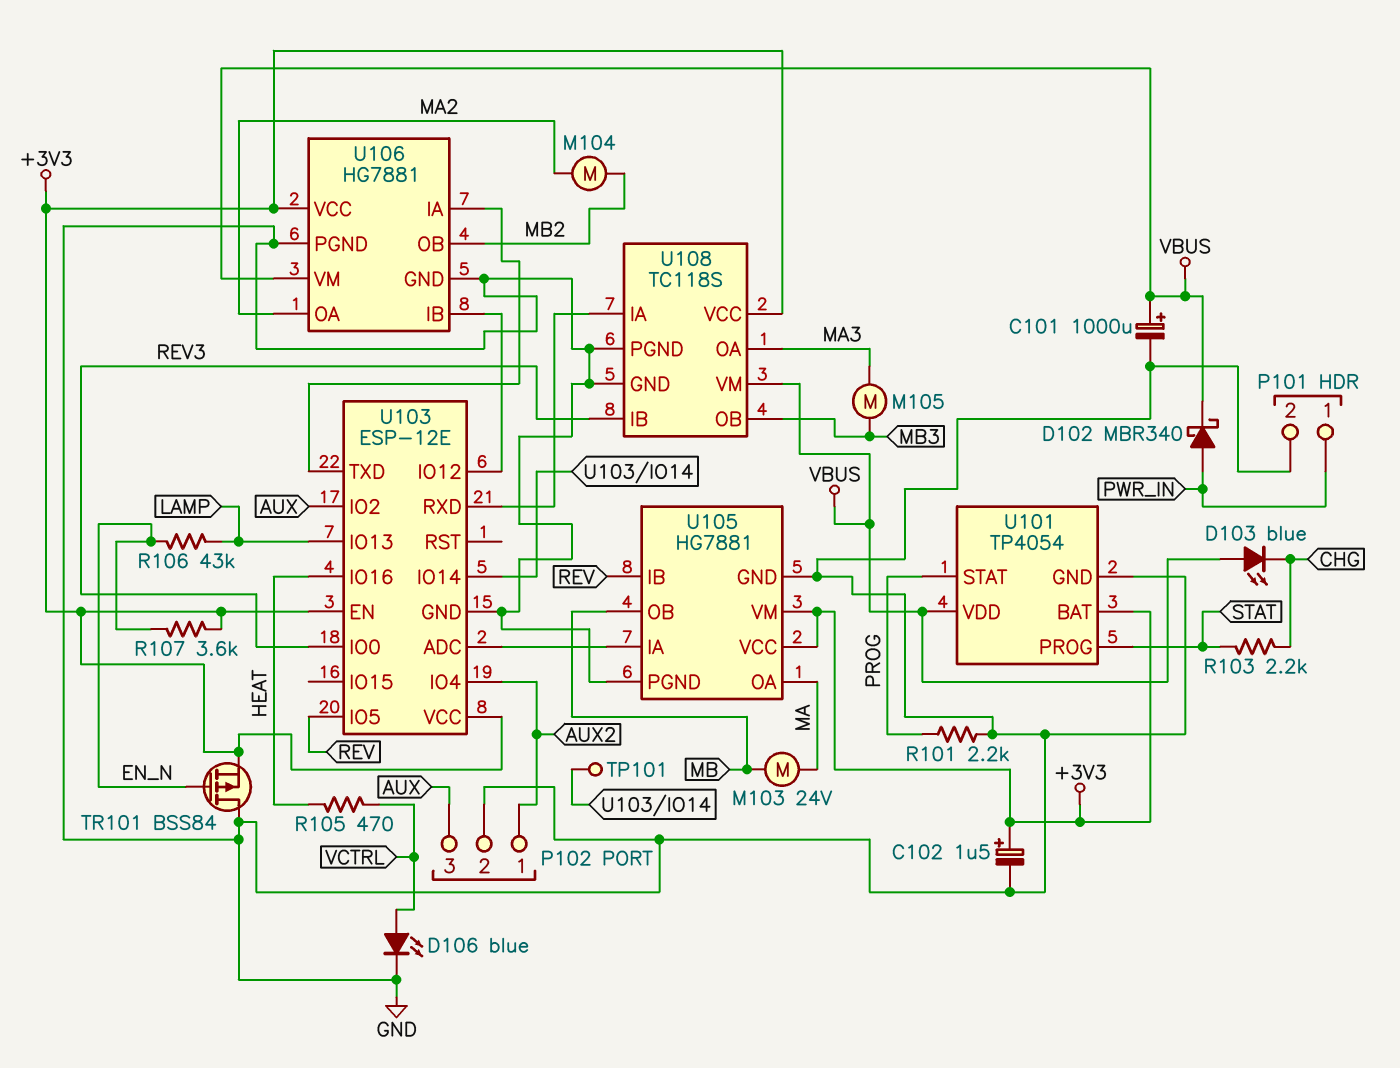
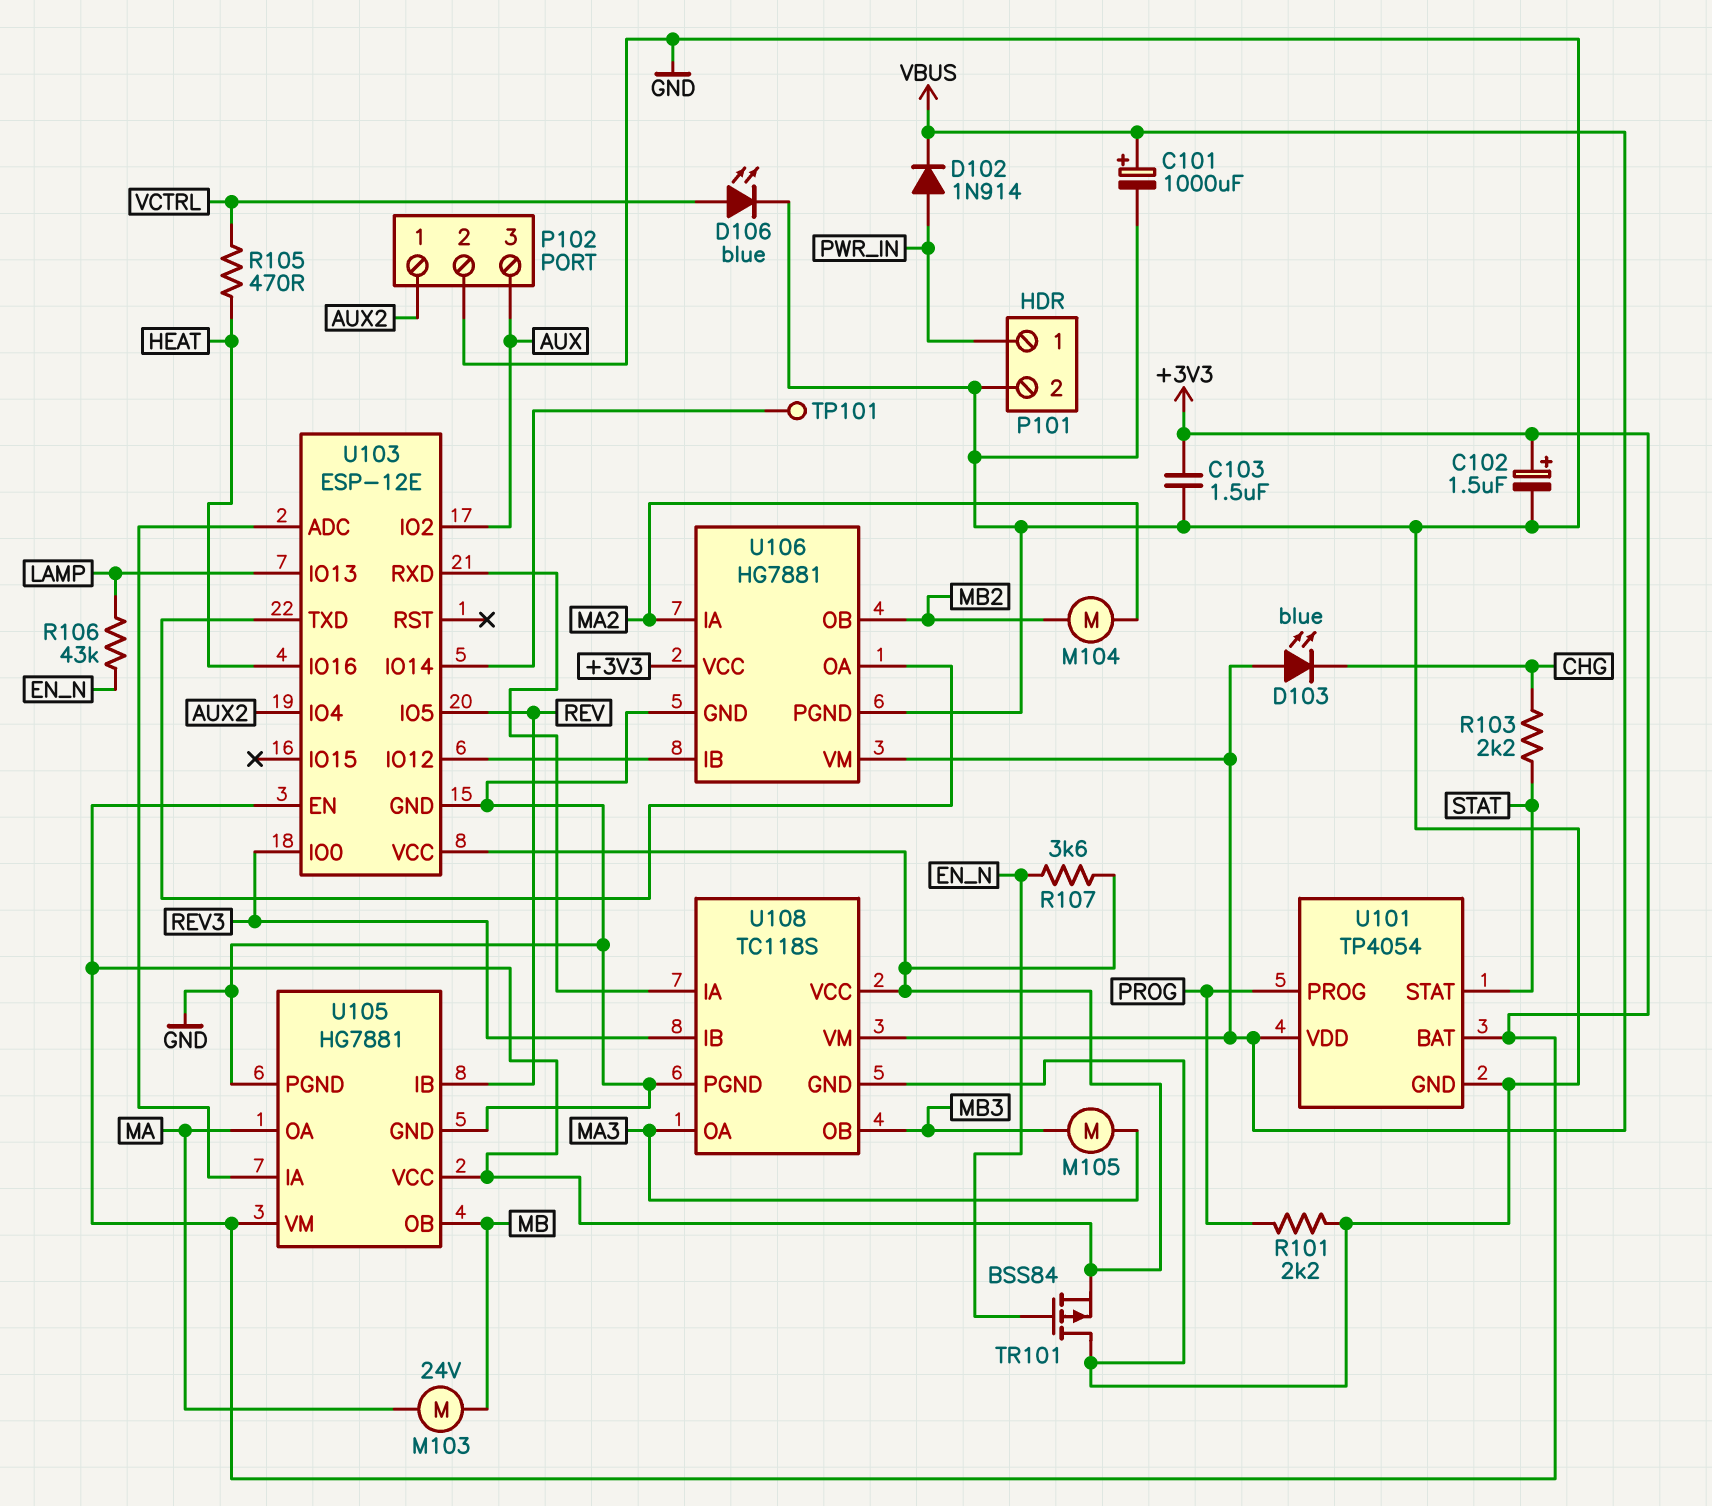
C103: none -> 1.5uF (+3V3, GND)
D102: schottky MBR340 (A PWR_IN, K VBUS) -> diode 1N914 (A PWR_IN, K VBUS)
U101 pin PROG: STAT -> PROG
U101 pin STAT: PROG -> STAT
U106 pin IA: U103/TXD -> MA2
U106 pin OA: MA2 -> U103/TXD

